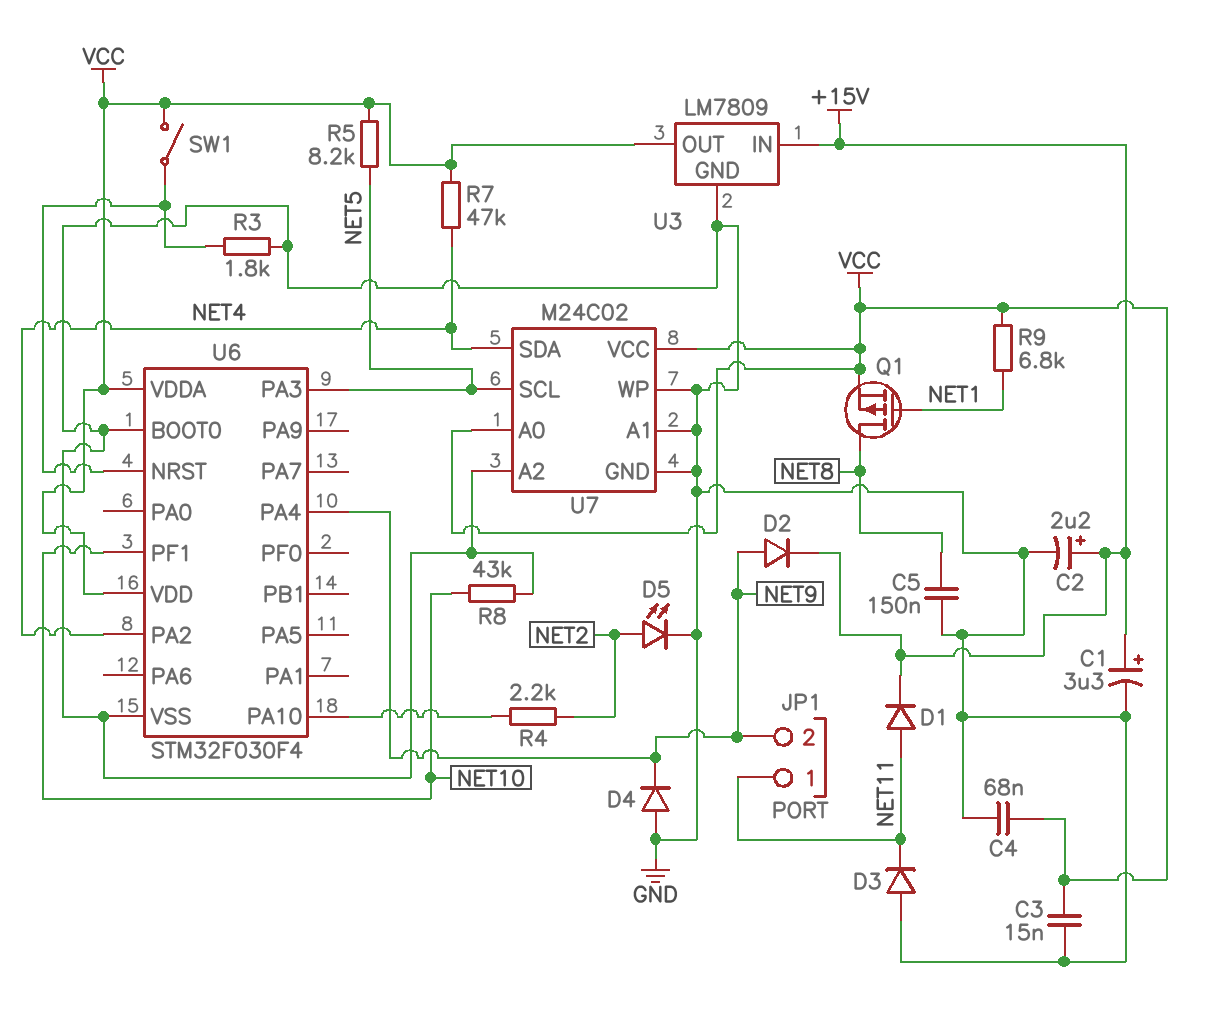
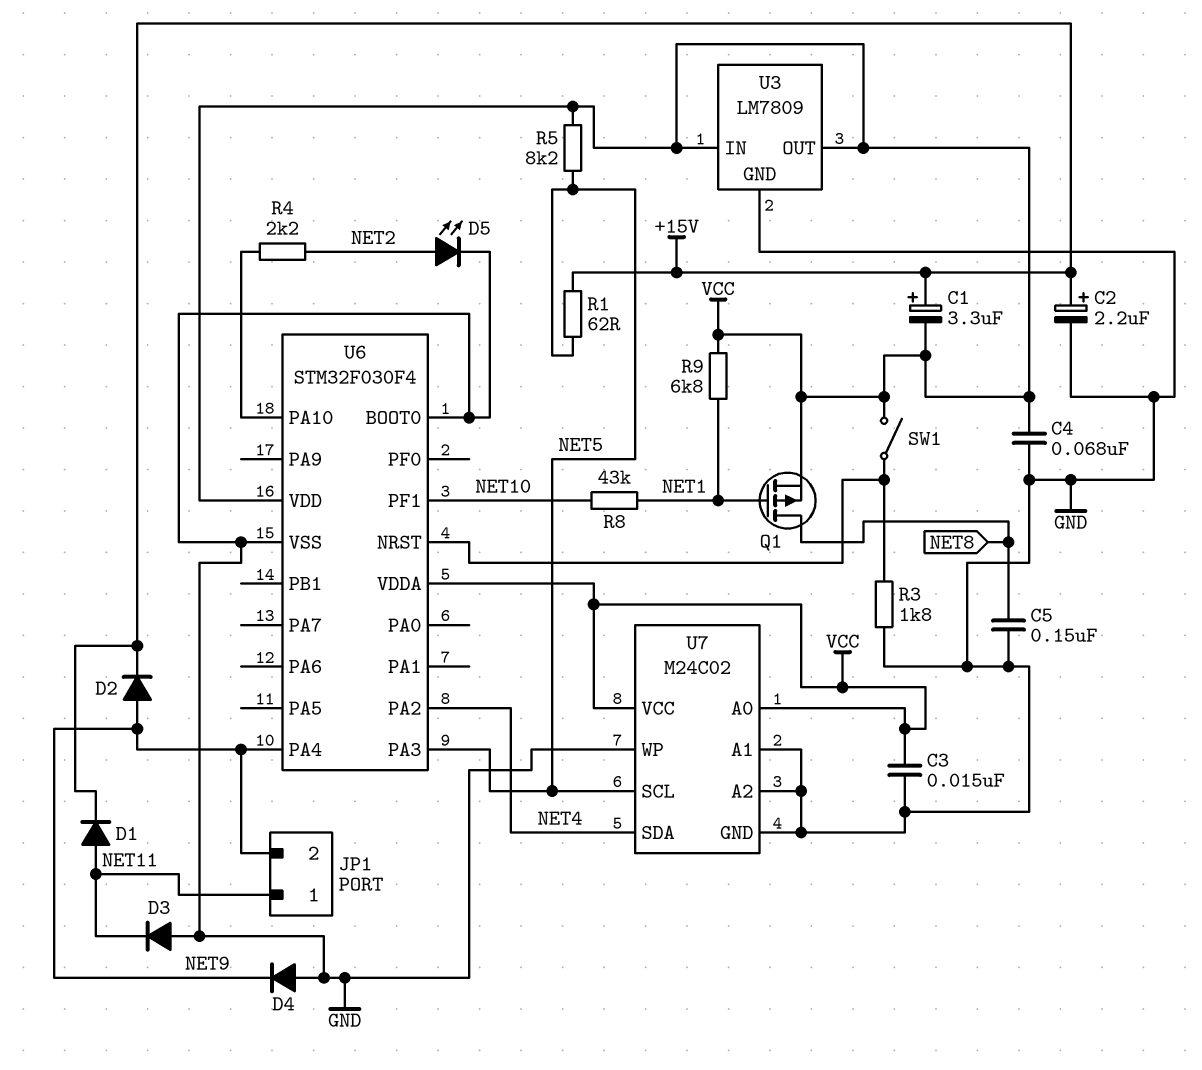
C1: 3.3uF (plus +15V, minus GND) -> 3.3uF (plus +15V, minus VCC)
R1: none -> 62 (+15V, NET5)
R7: 47k (NET4, VCC) -> none
R8: 43k (GND, NET10) -> 43k (NET1, NET10)
U3 pin IN: +15V -> VCC

